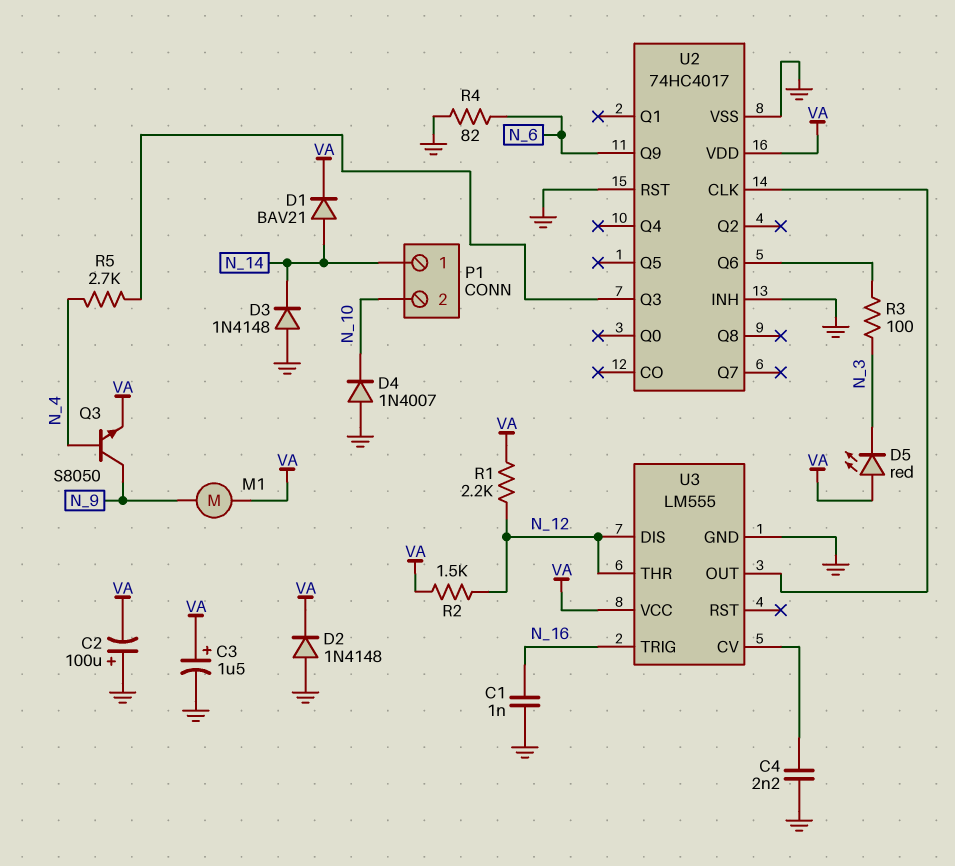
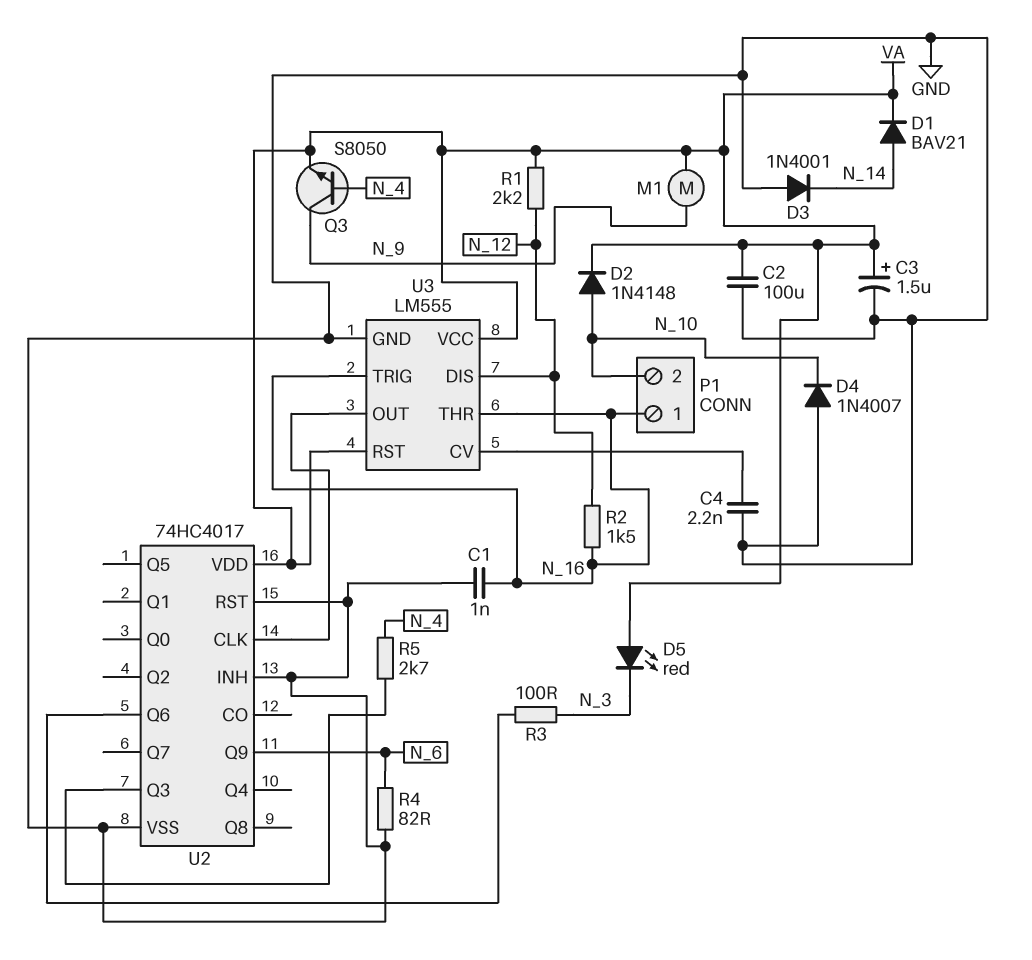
C2: 100uF (plus GND, minus VA) -> 100uF (GND, VA)
D2: diode 1N4148 (A GND, K VA) -> diode 1N4148 (A N_10, K VA)
D3: diode 1N4148 (A GND, K N_14) -> diode 1N4001 (A GND, K N_14)
P1 pin 1: N_14 -> N_16
R2: 1.5k (N_12, VA) -> 1.5k (N_12, N_16)
U3 pin RST: none -> VA
U3 pin THR: N_12 -> N_16

